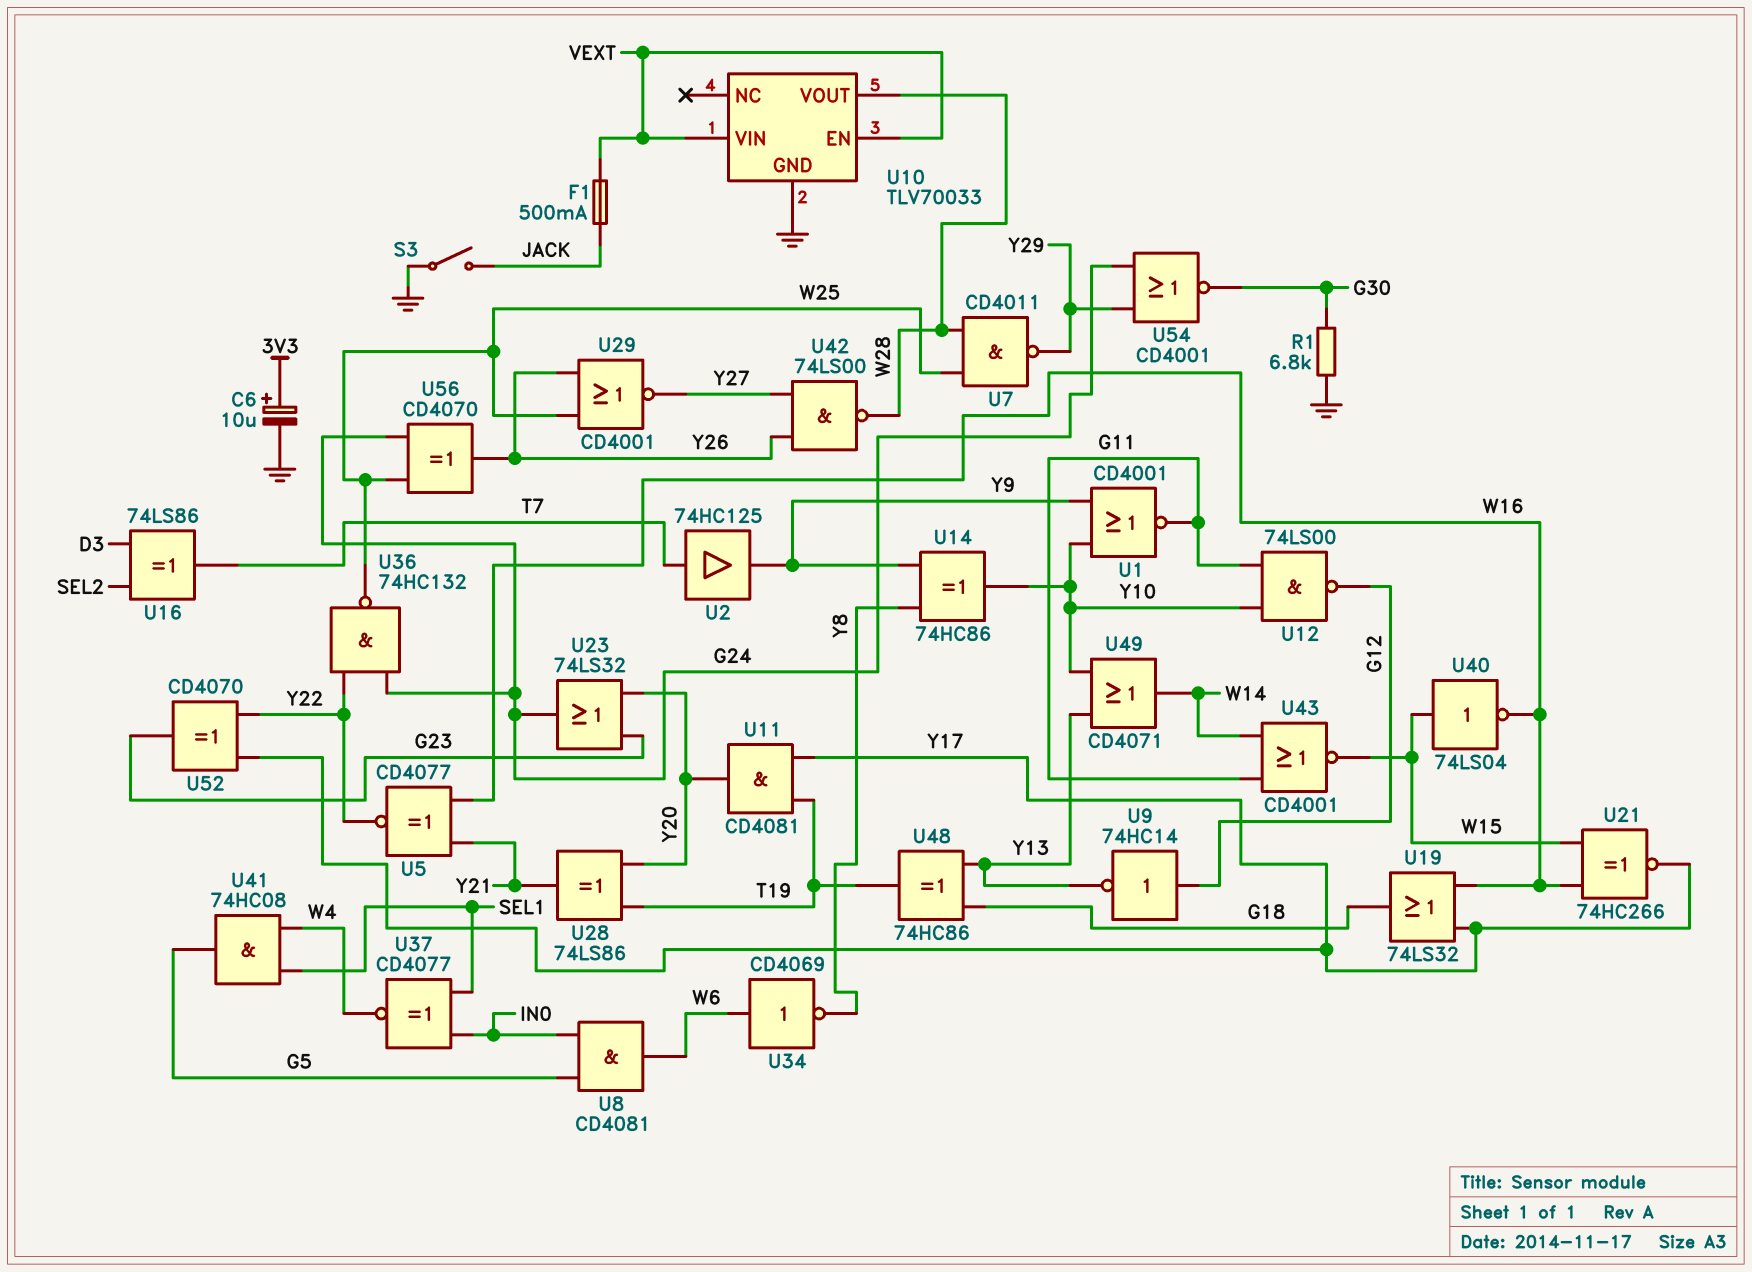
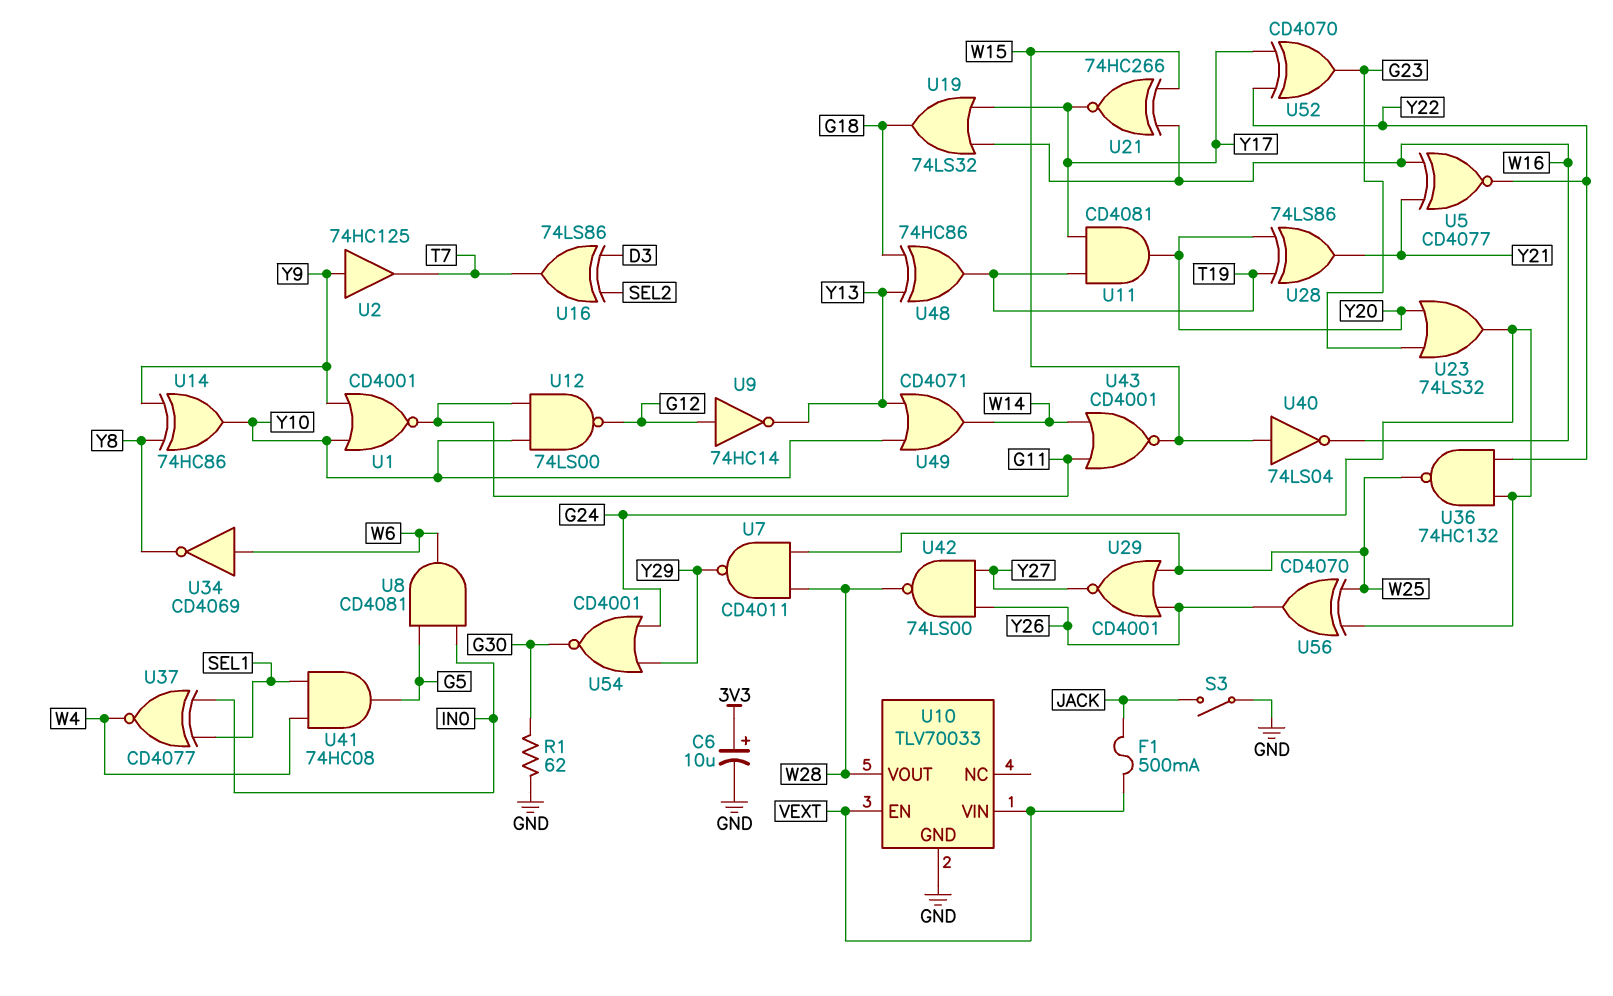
R1: 6.8k (G30, GND) -> 62 (G30, GND)
U2: buffer 74HC125 (in T7, out Y9) -> buffer 74HC125 (in Y9, out T7)

